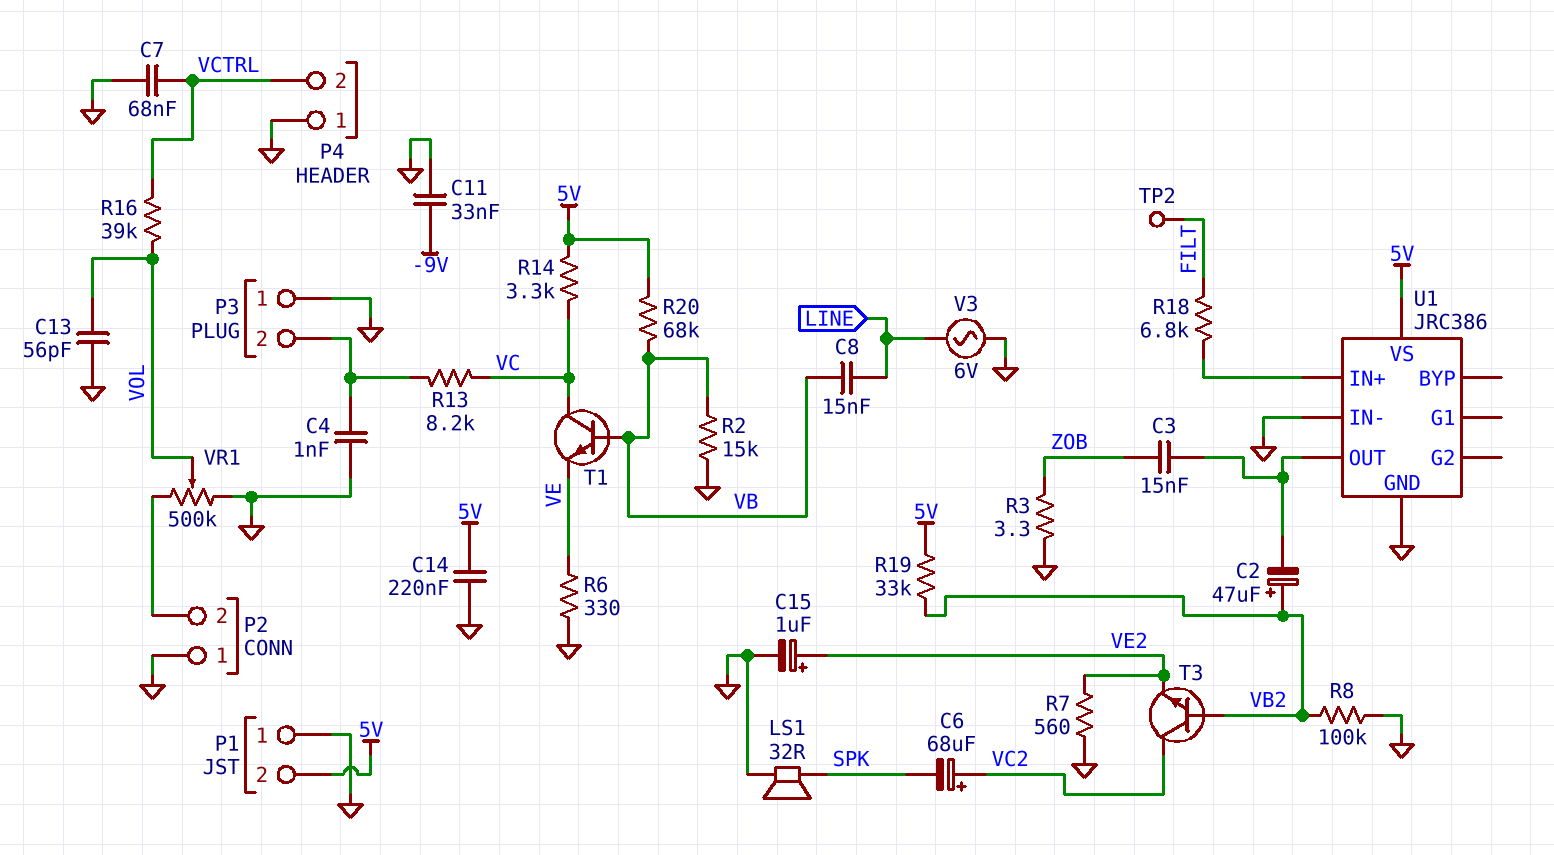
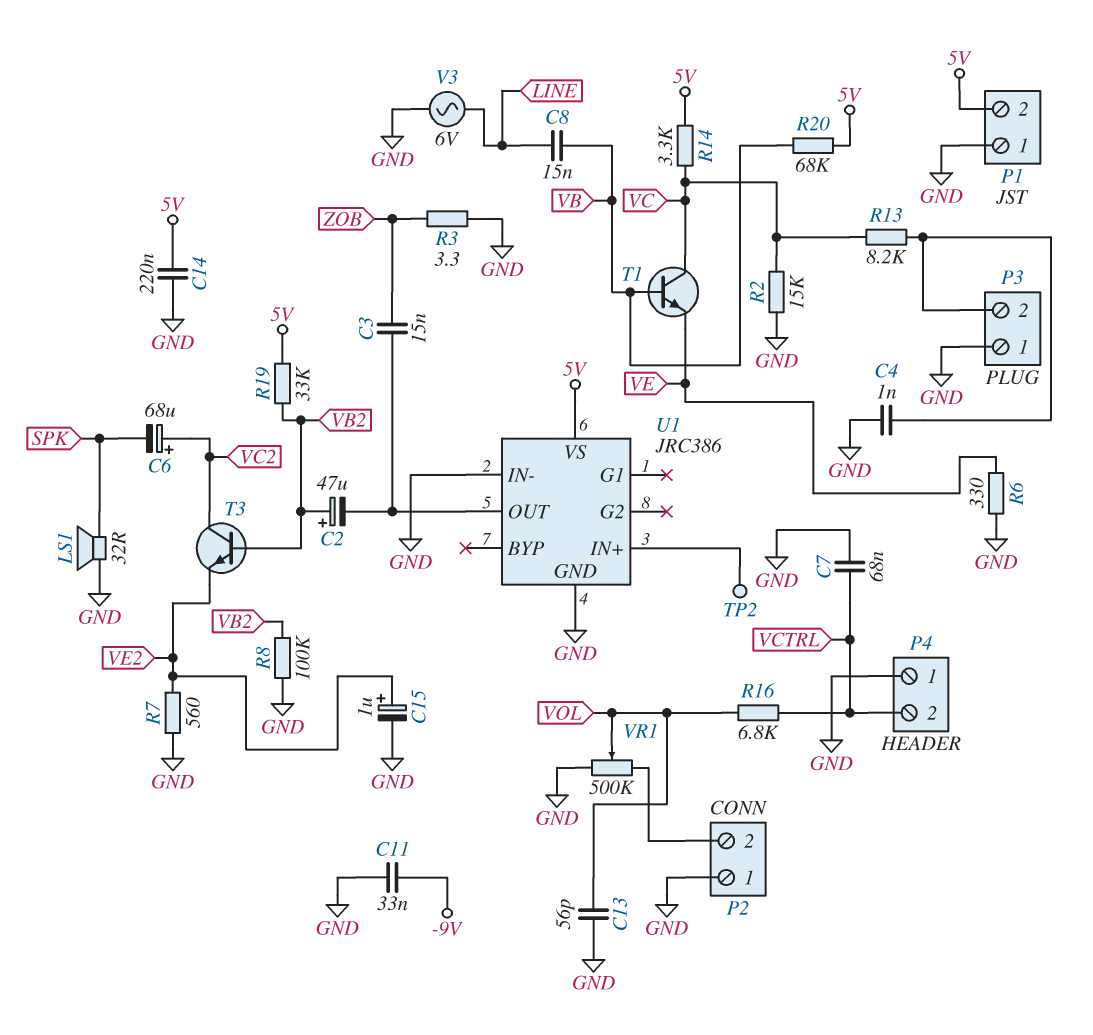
R2: 15k (GND, VB) -> 15k (GND, VC)
R16: 39k (VCTRL, VOL) -> 6.8k (VCTRL, VOL)
R18: 6.8k (FILT, U1/IN+) -> none
TP2: test point (FILT) -> test point (U1/IN+)

